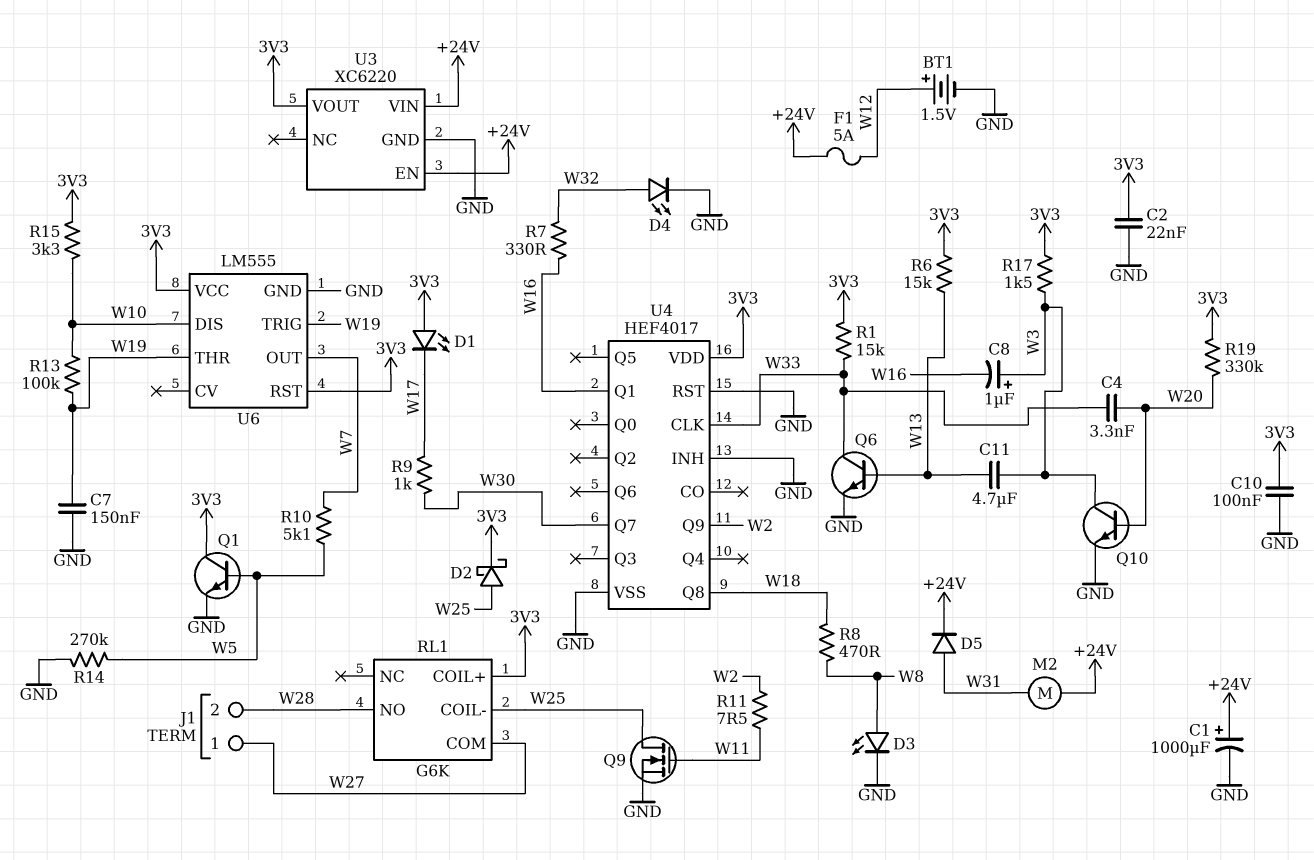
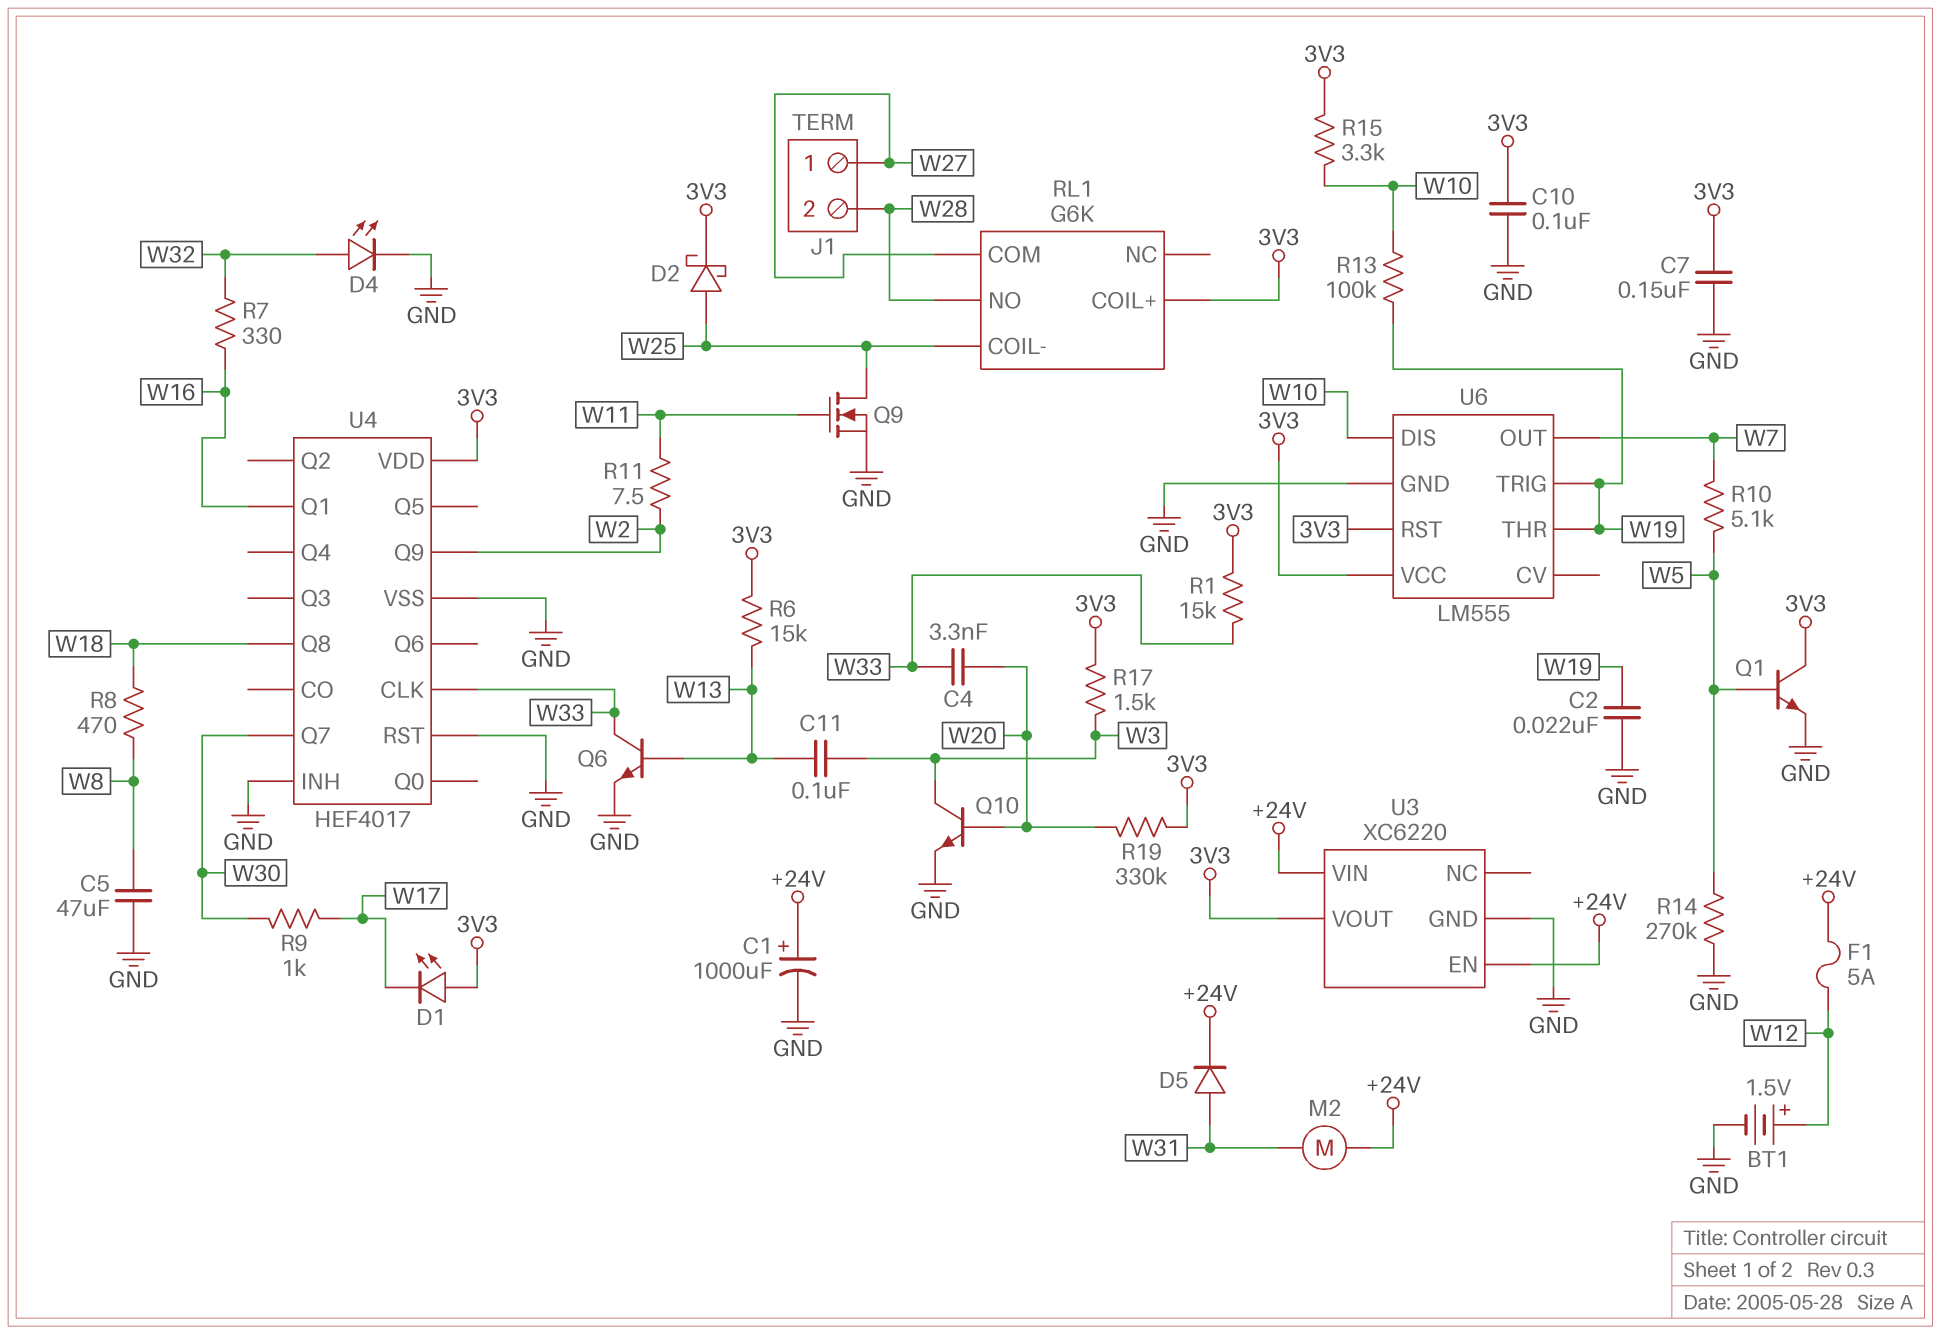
C2: 22nF (3V3, GND) -> 22nF (GND, W19)
C5: none -> 47uF (GND, W8)
C7: 150nF (GND, W19) -> 150nF (3V3, GND)
C8: 1uF (plus W3, minus W16) -> none
C11: 4.7uF (W3, W13) -> 100nF (W3, W13)
D3: LED (A W8, K GND) -> none

